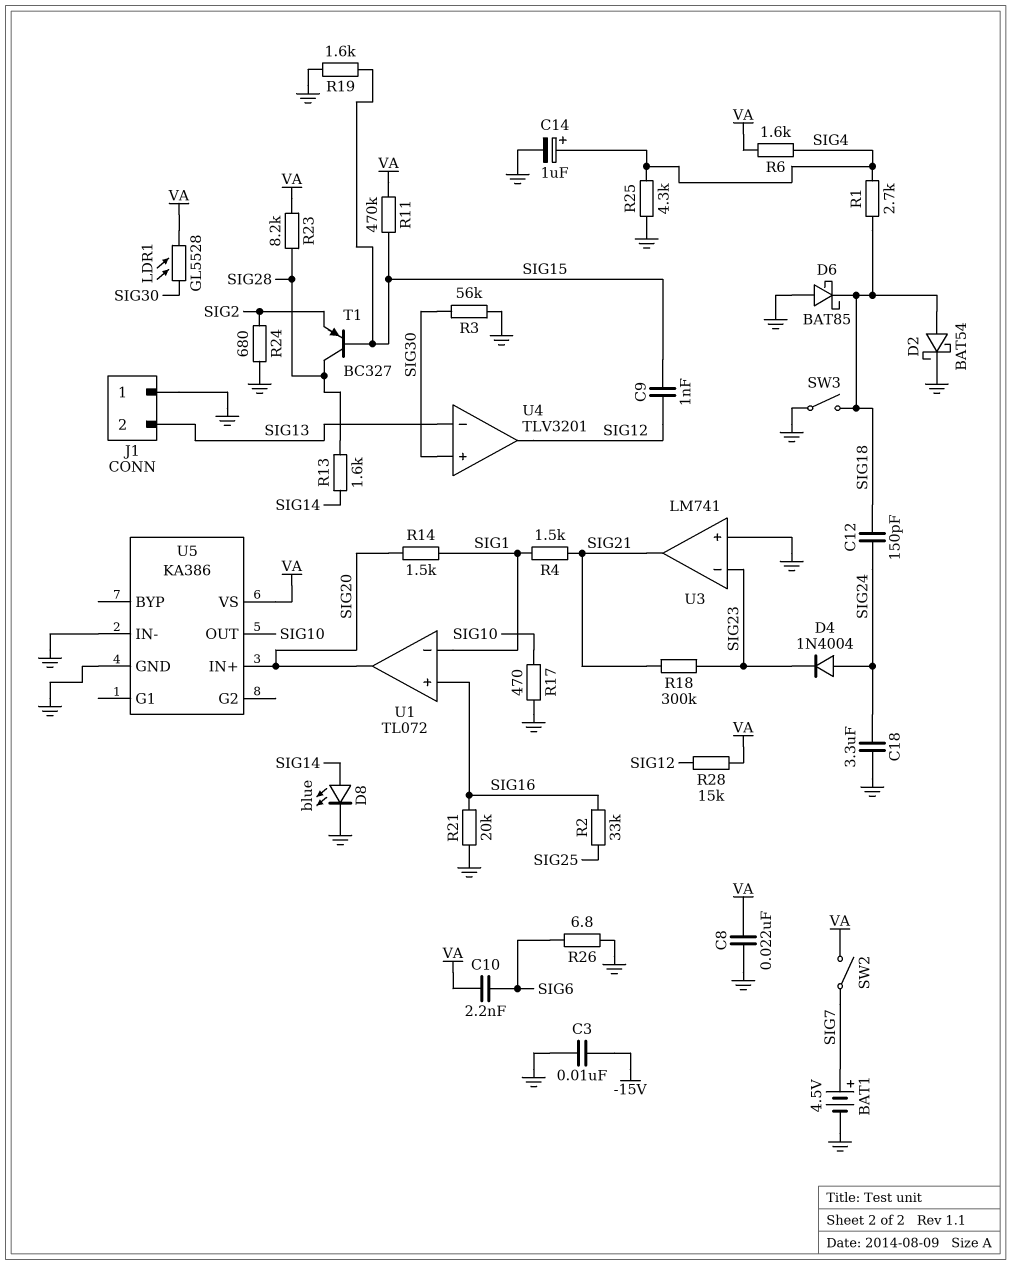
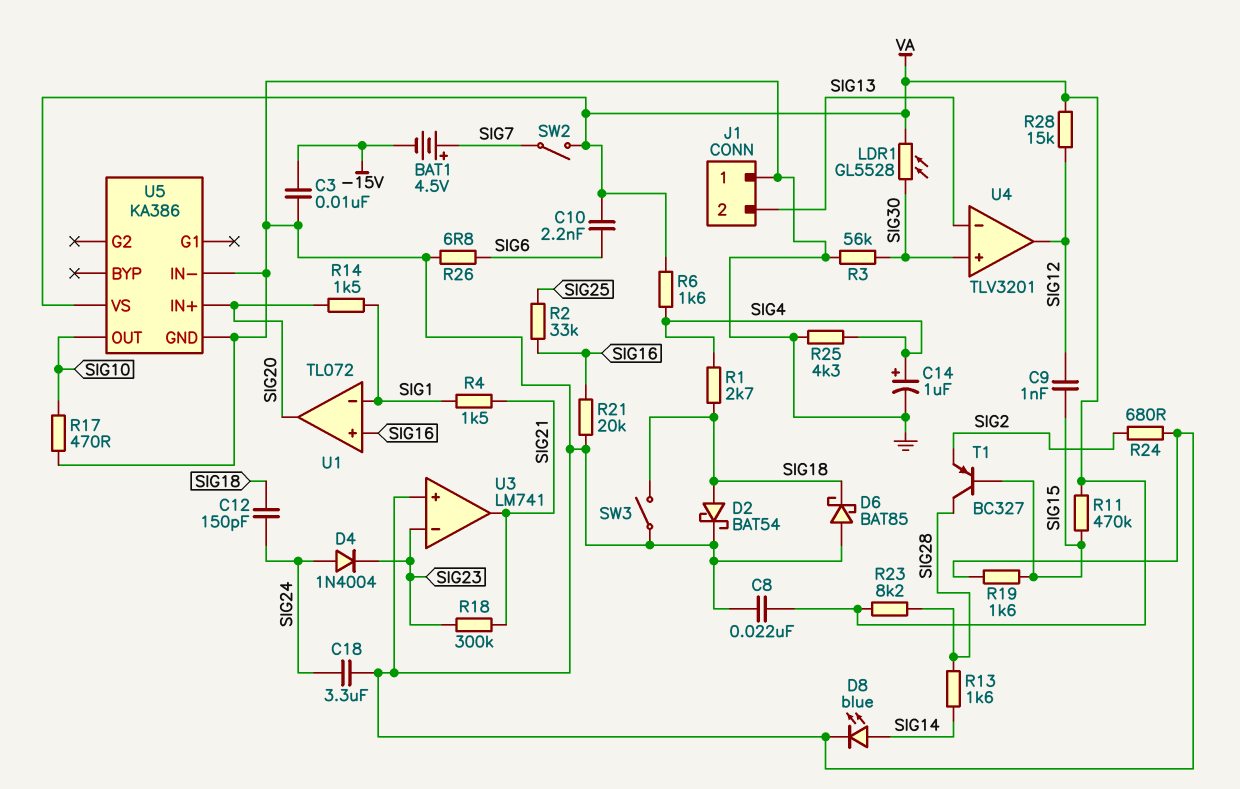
BAT1: 4.5V (plus SIG7, minus GND) -> 4.5V (plus SIG7, minus -15V)

